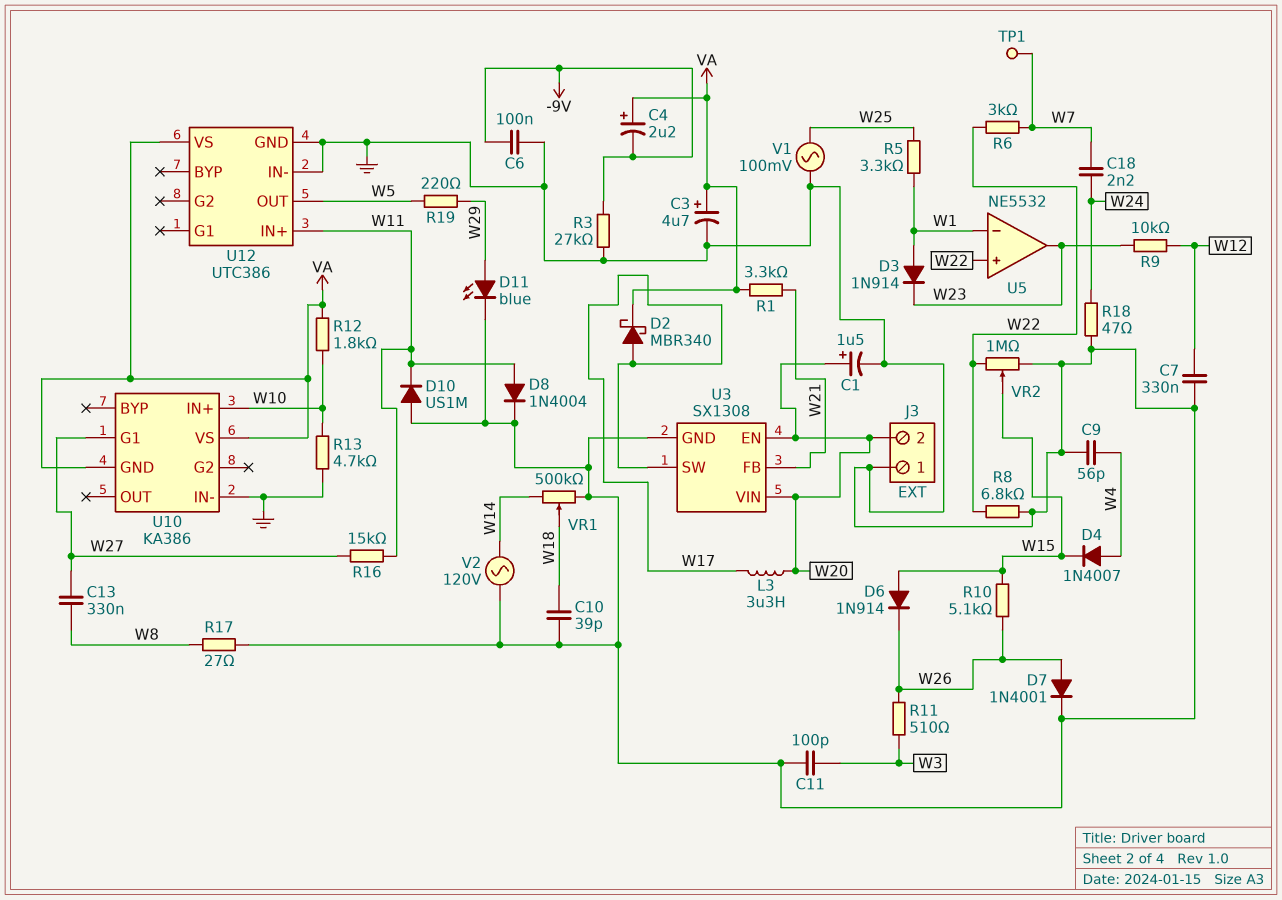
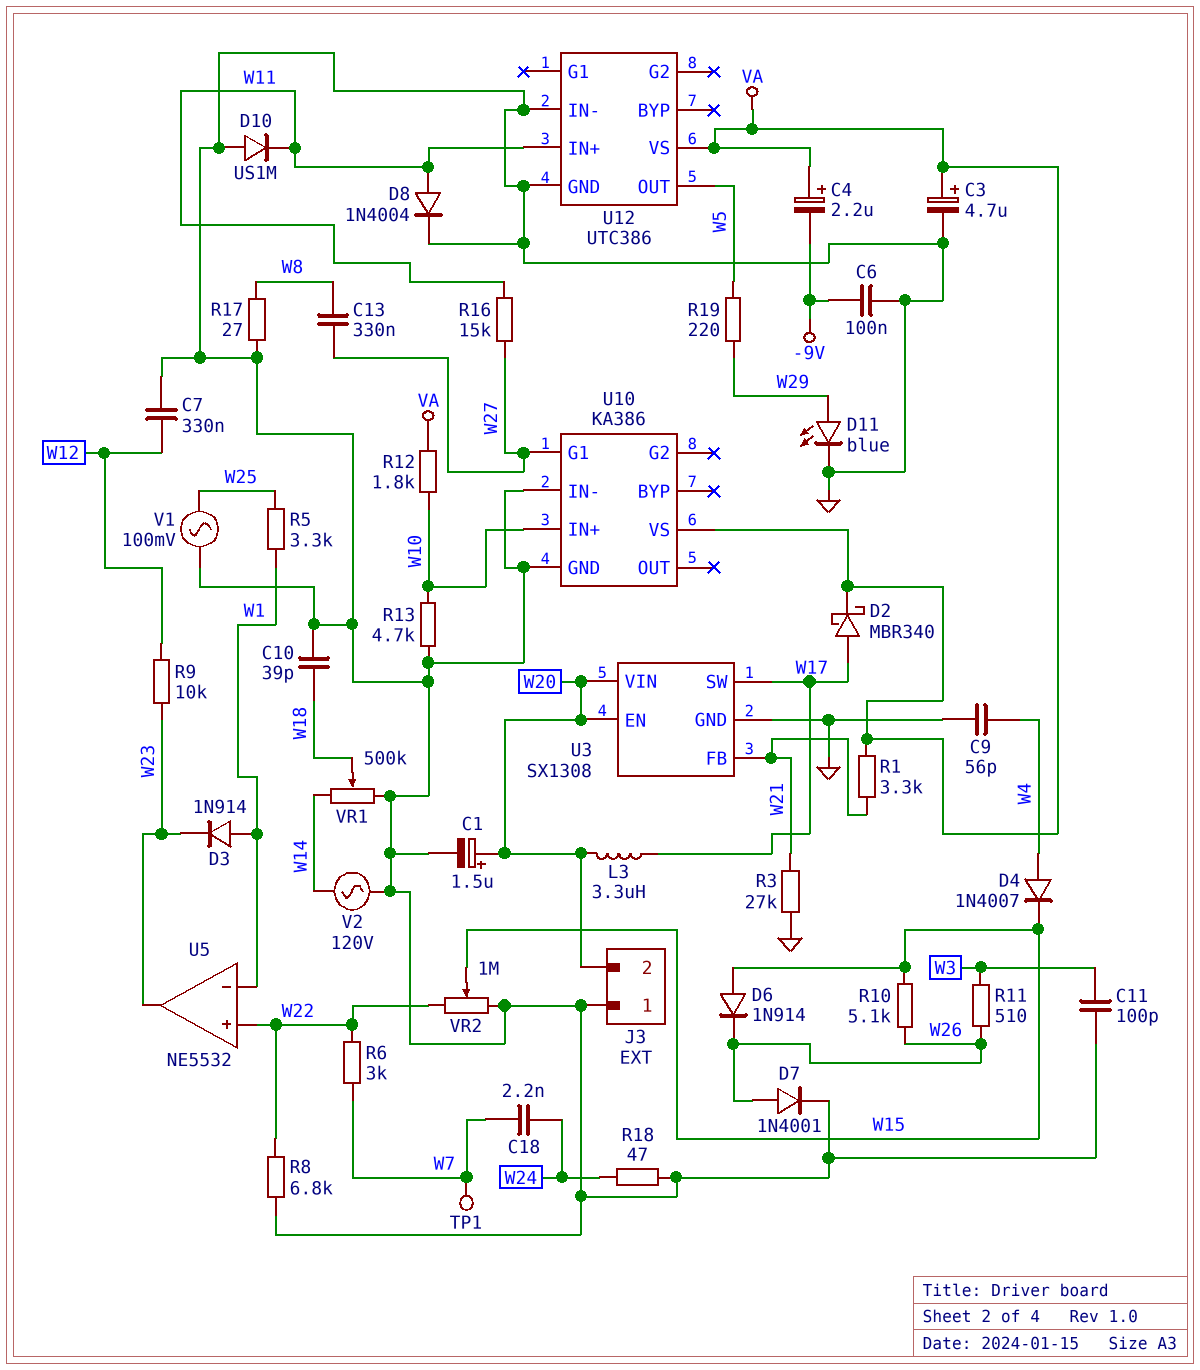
R3: 27k (-9V, GND) -> 27k (GND, W21)
U10 pin GND: VA -> GND

